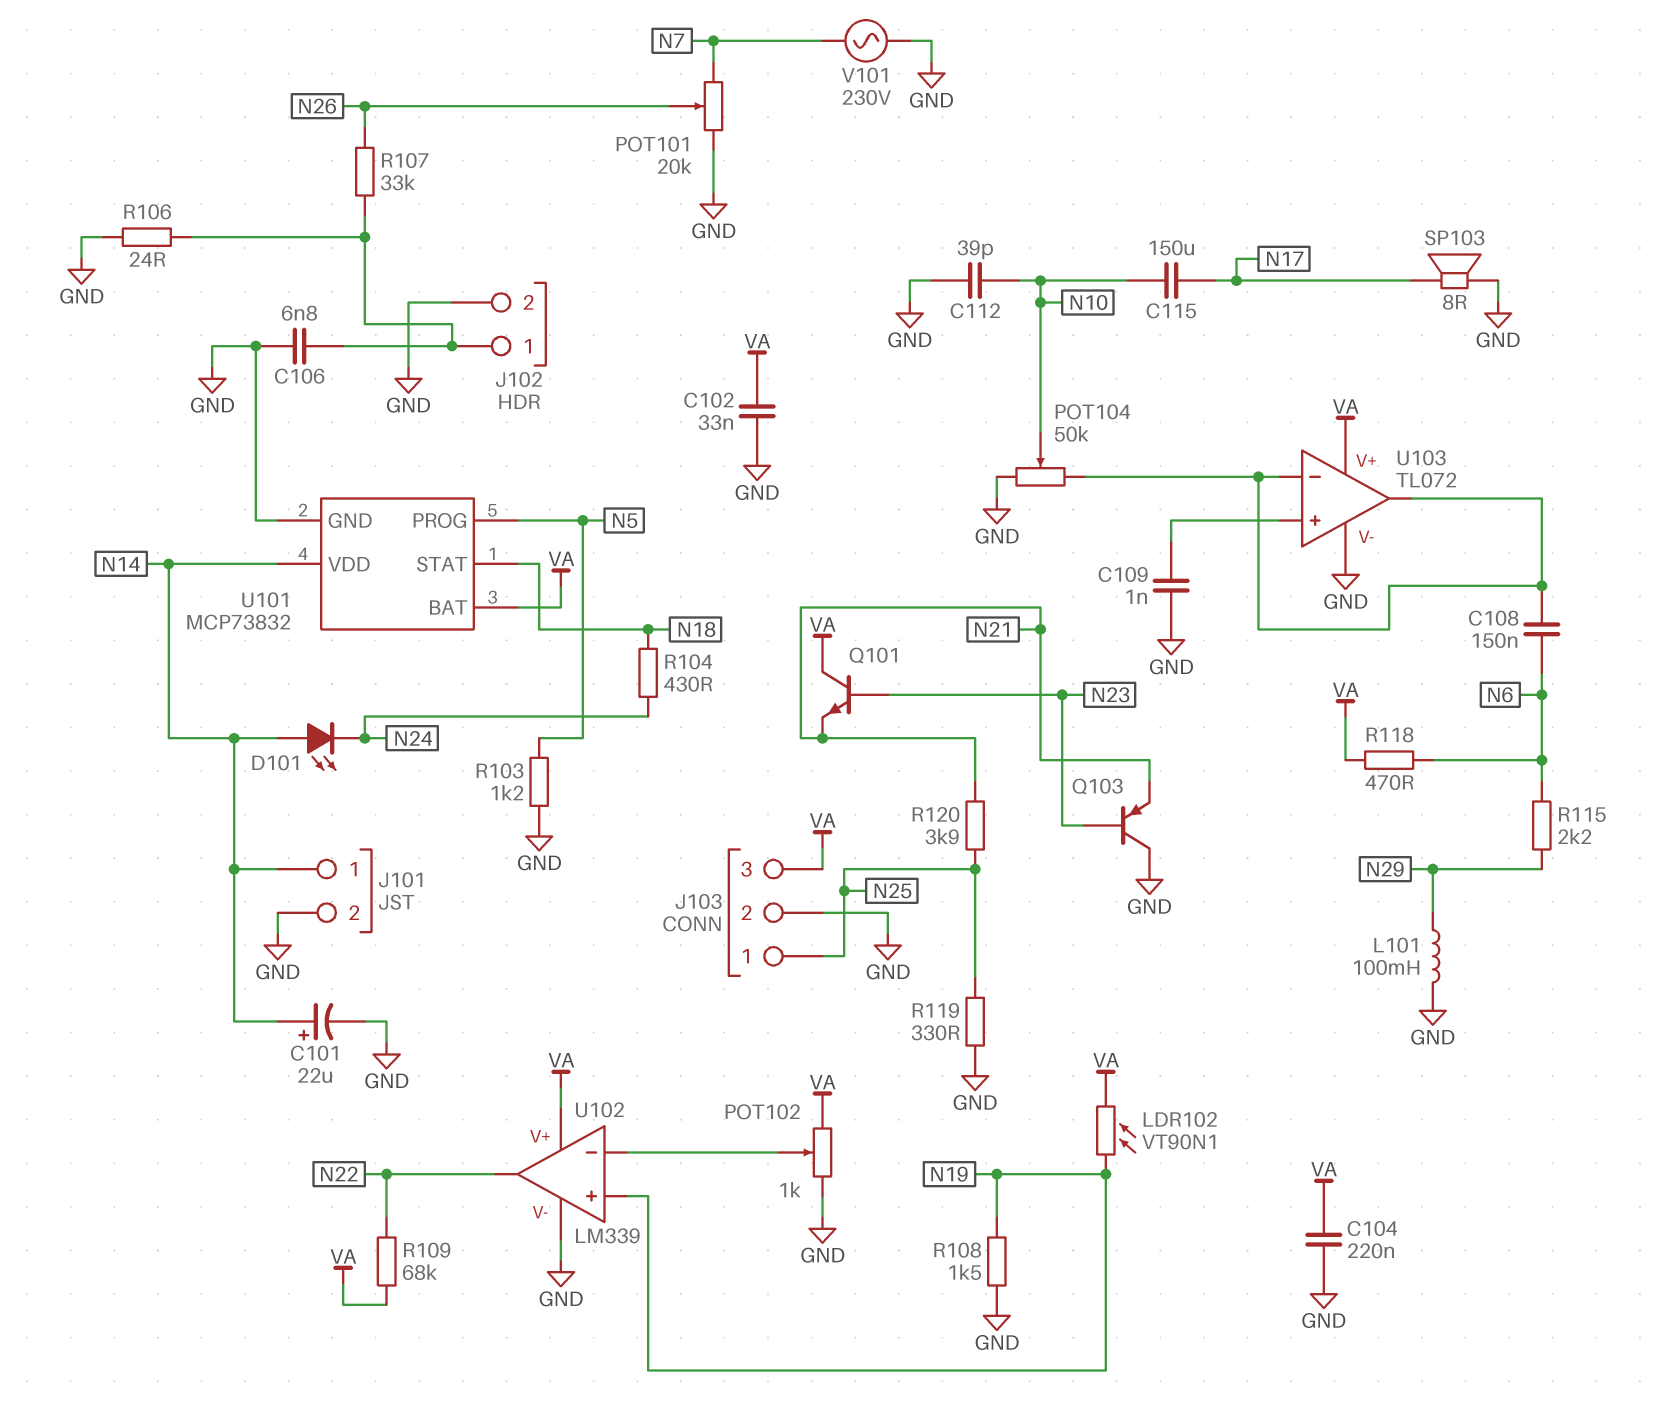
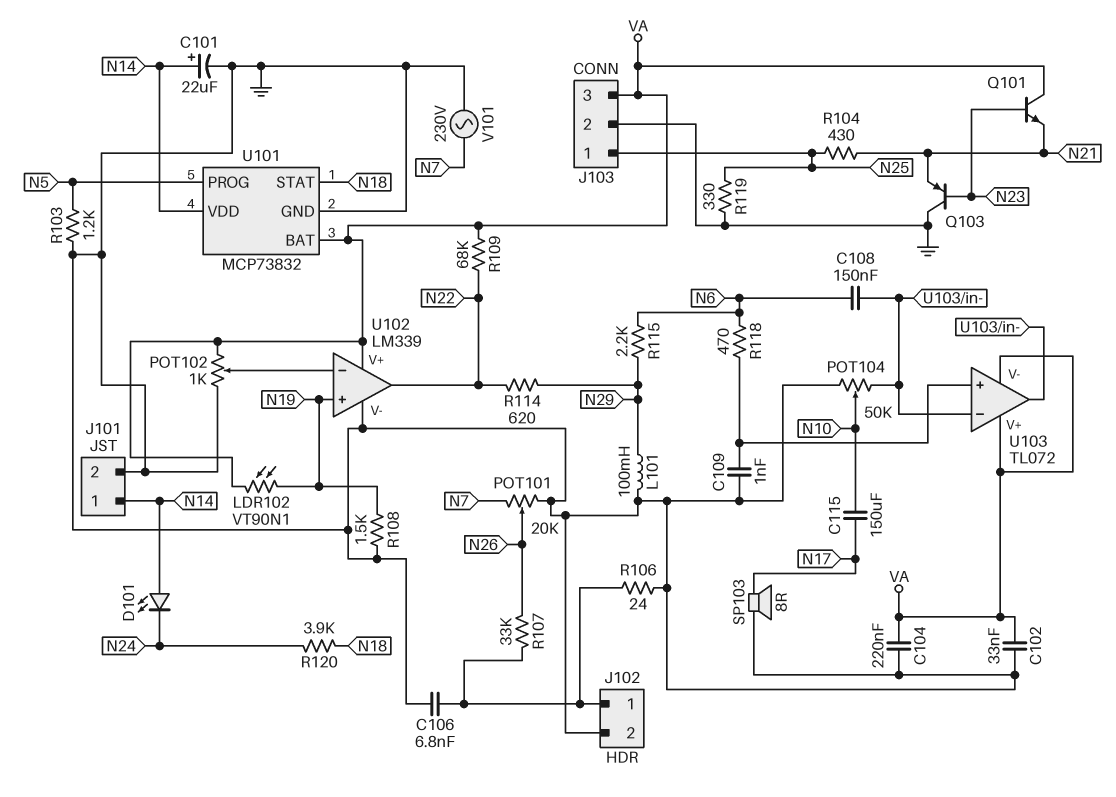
C112: 39pF (GND, N10) -> none
R104: 430 (N18, N24) -> 430 (N21, N25)
R114: none -> 620 (N22, N29)
R118: 470 (N6, VA) -> 470 (N6, U103/in+)
R120: 3.9k (N21, N25) -> 3.9k (N18, N24)
U103 pin V-: GND -> VA

